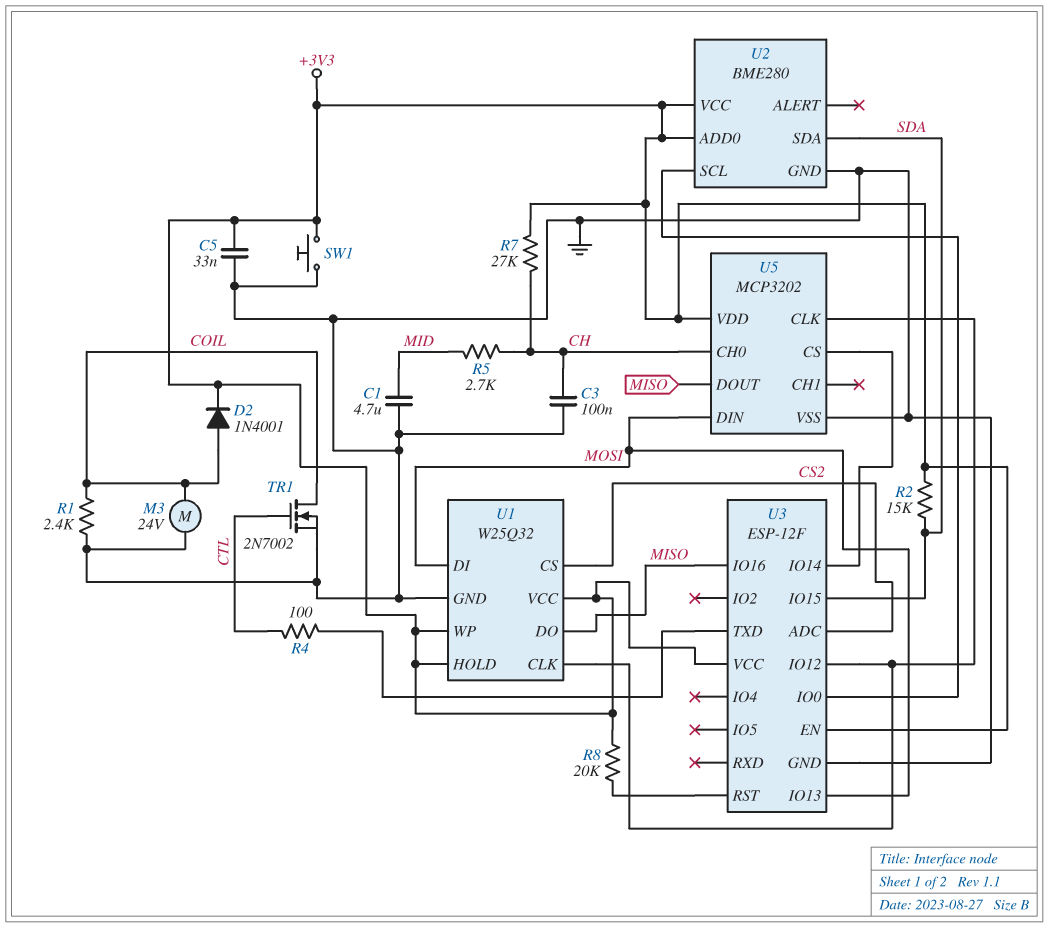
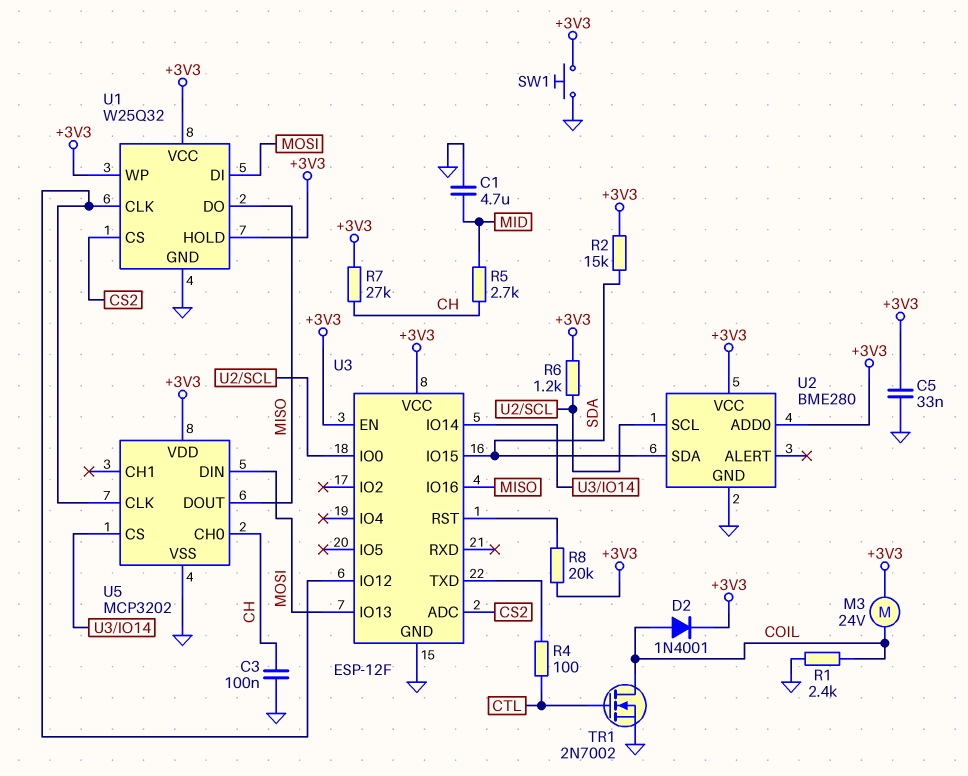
M3: motor 24V (COIL, GND) -> motor 24V (+3V3, COIL)
R6: none -> 1.2k (+3V3, U2/SCL)

